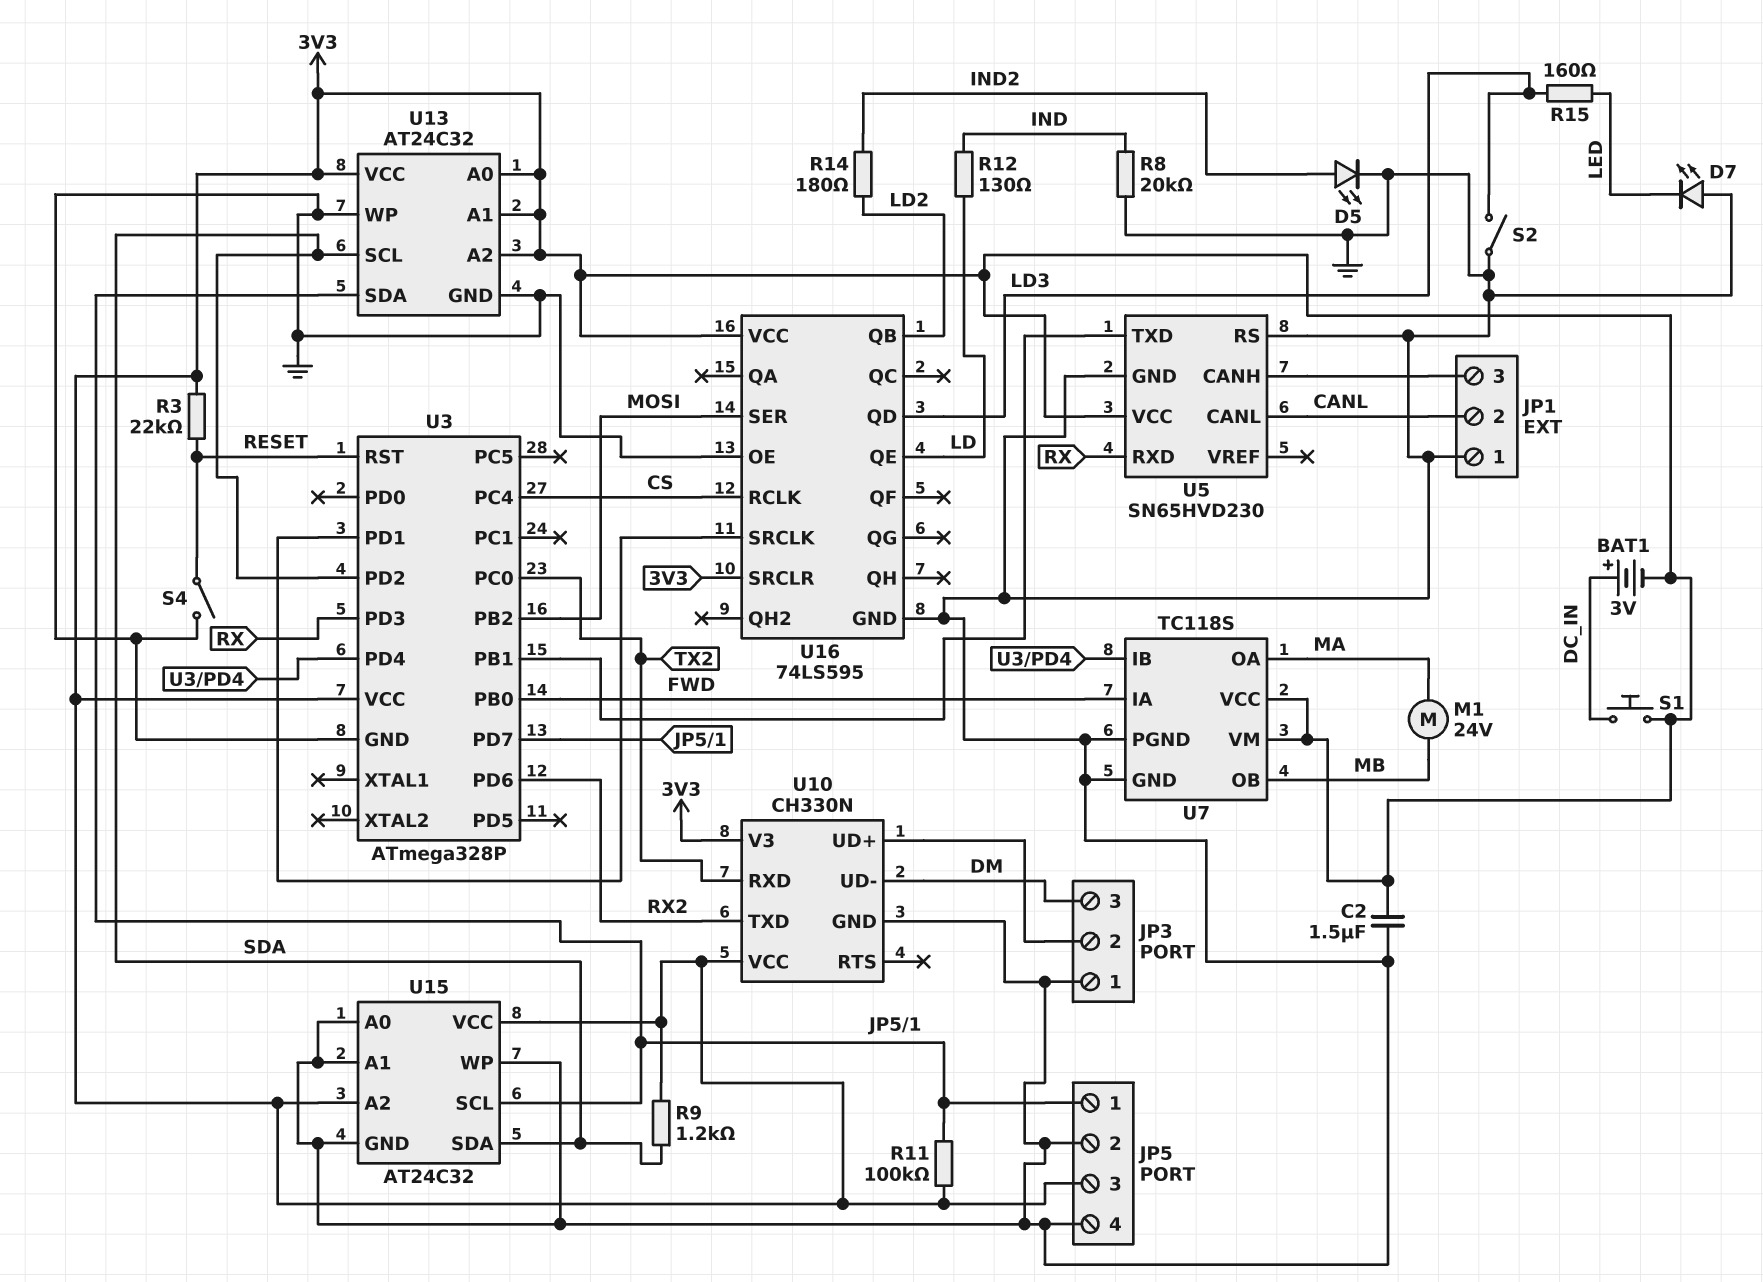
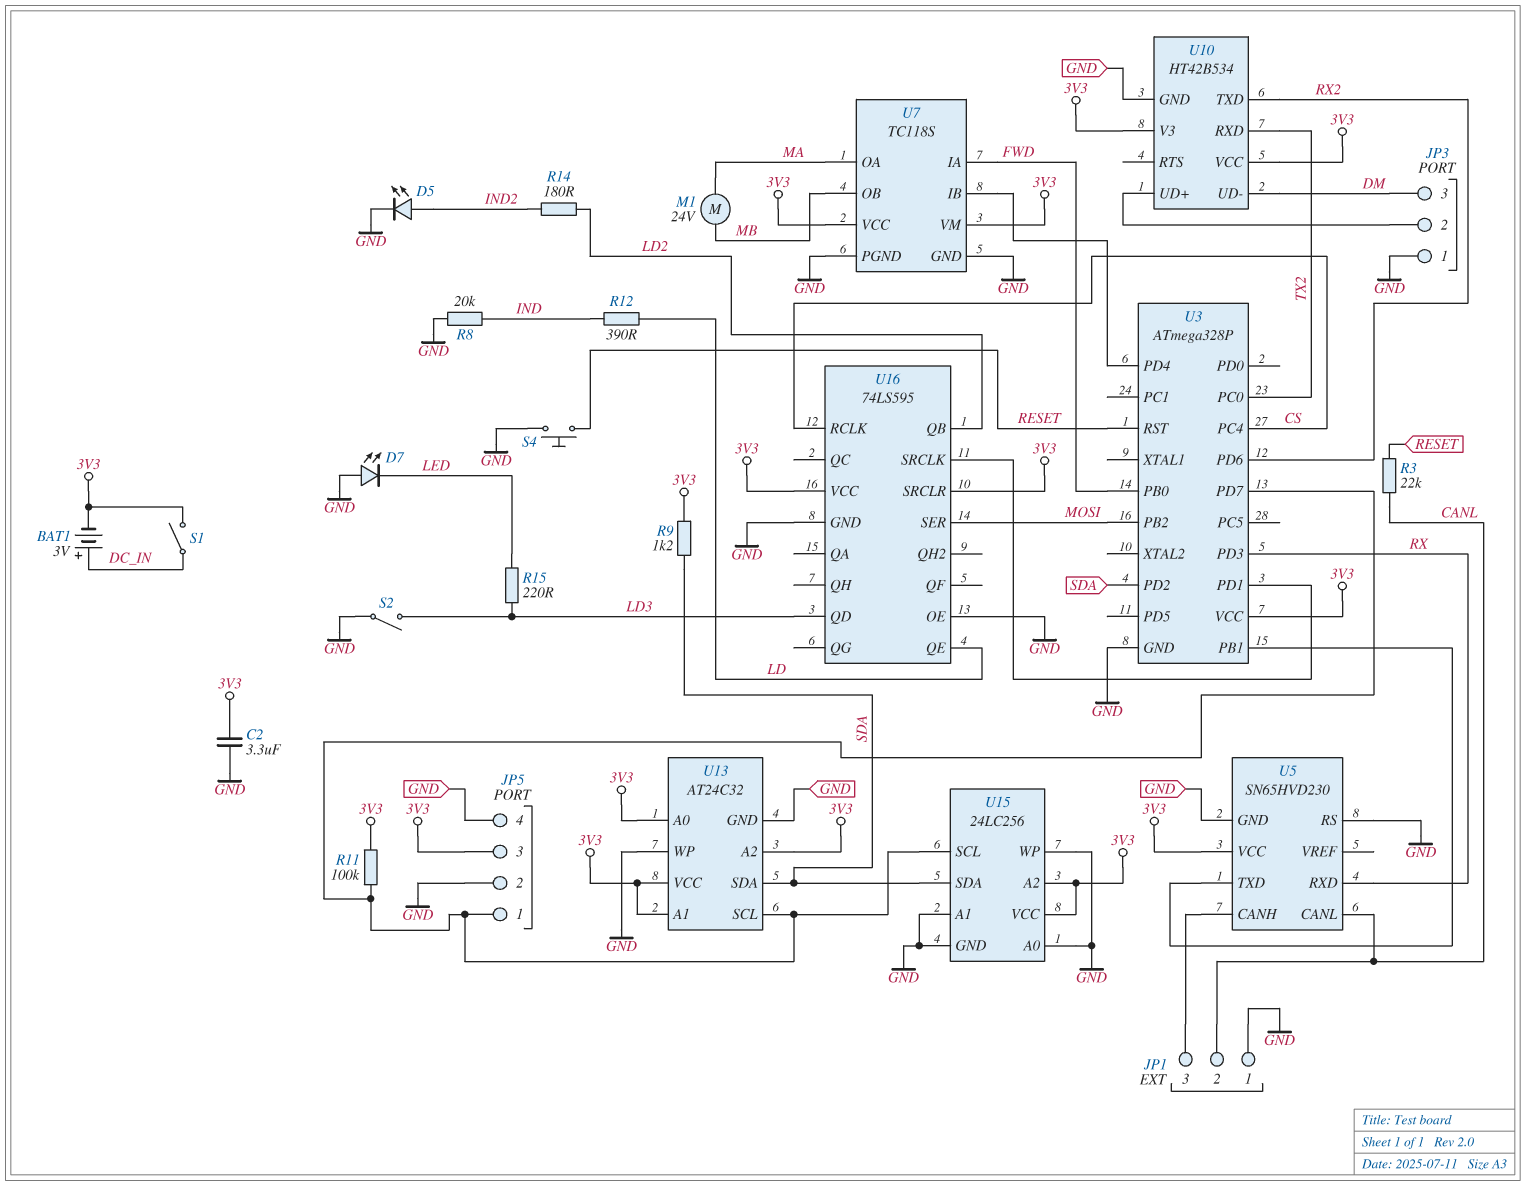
C2: 1.5uF (3V3, GND) -> 3.3uF (3V3, GND)
R3: 22k (3V3, RESET) -> 22k (CANL, RESET)
R12: 130 (IND, LD) -> 390 (IND, LD)
R15: 160 (LD3, LED) -> 220 (LD3, LED)
S1: button (3V3, DC_IN) -> switch (3V3, DC_IN)
S4: switch (GND, RESET) -> button (GND, RESET)
U10: CH330N -> HT42B534
U13 pin SCL: SDA -> JP5/1
U13 pin SDA: JP5/1 -> SDA
U15: AT24C32 -> 24LC256

